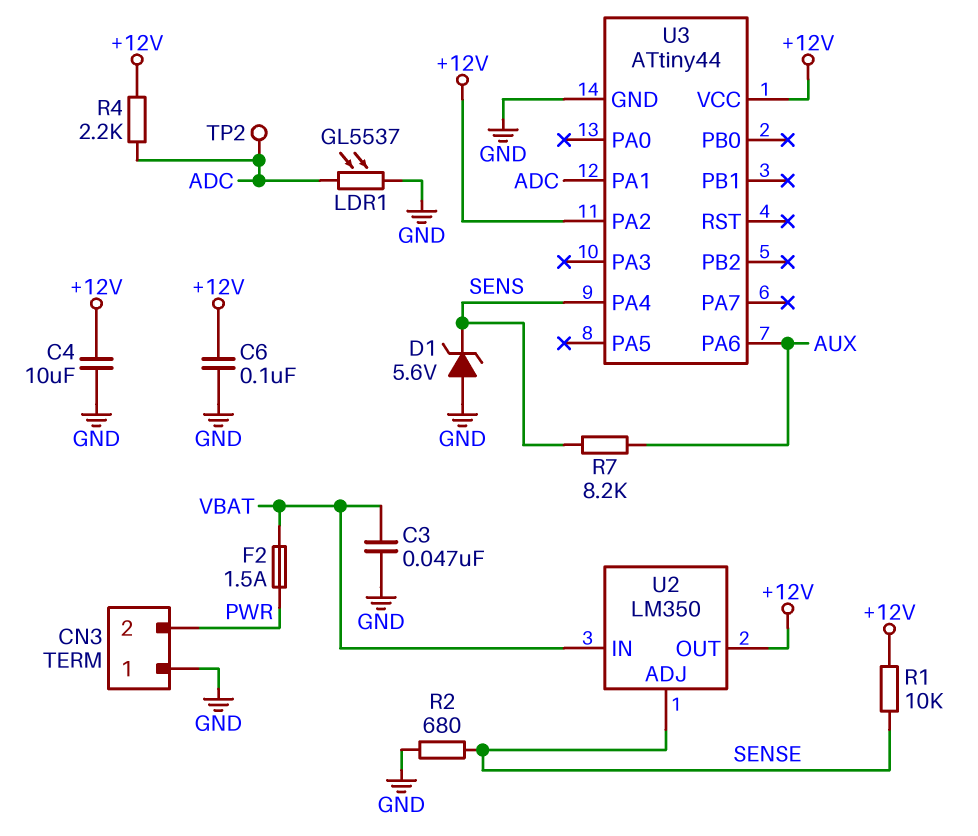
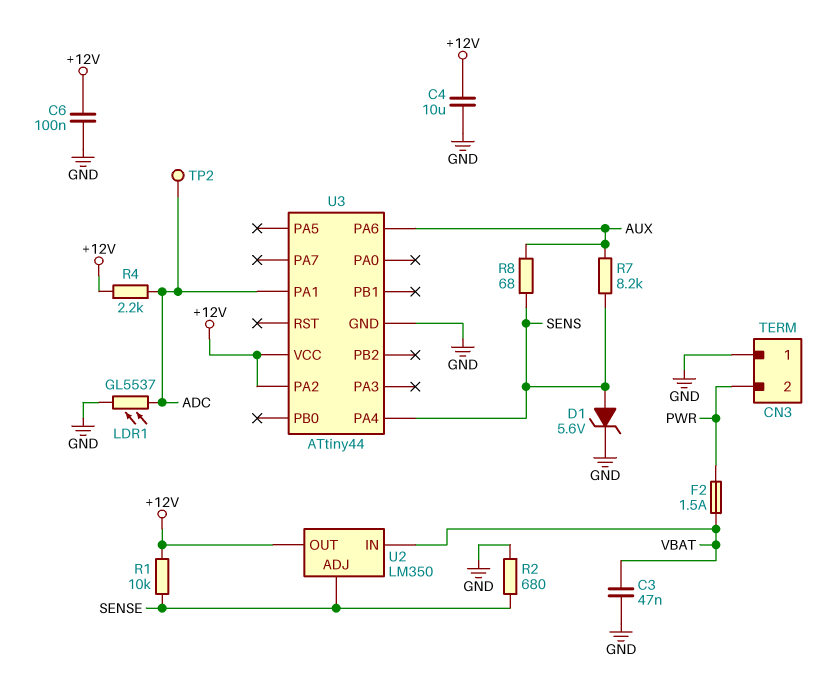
D1: zener 5.6V (A GND, K SENS) -> zener 5.6V (A SENS, K GND)
R8: none -> 68 (AUX, SENS)

